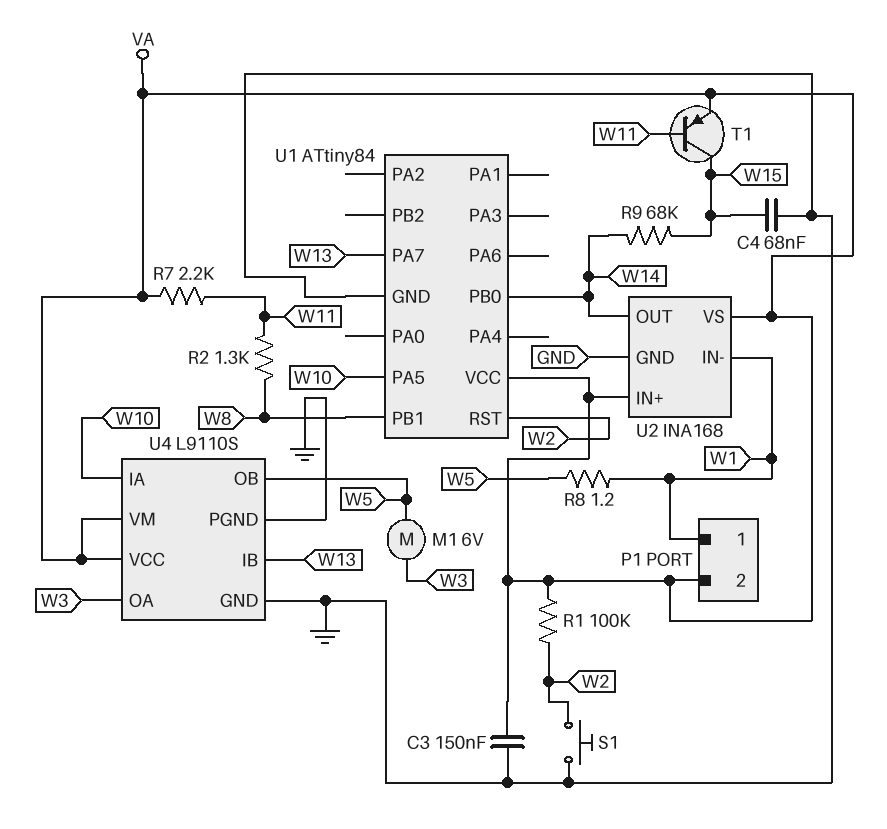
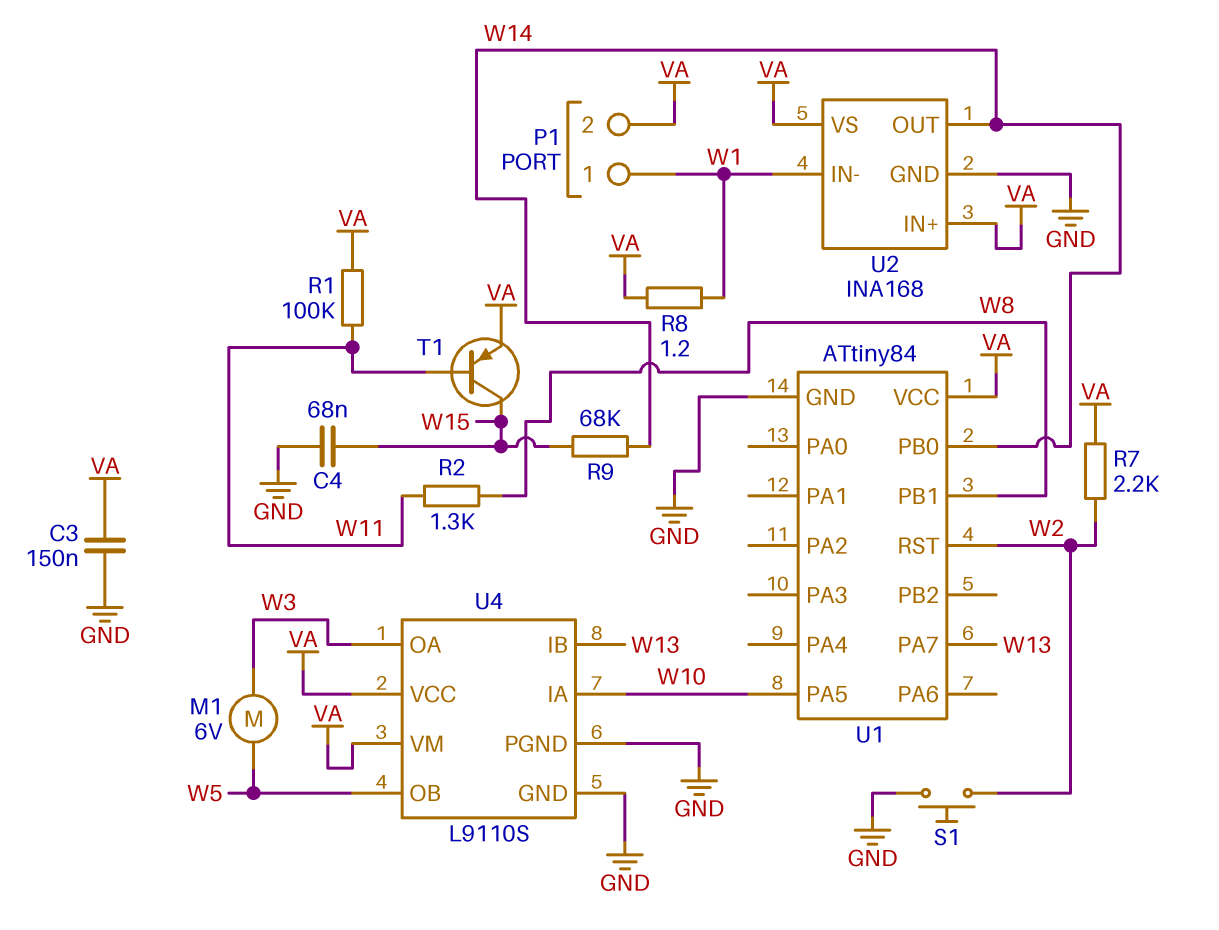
R1: 100k (VA, W2) -> 100k (VA, W11)
R7: 2.2k (VA, W11) -> 2.2k (VA, W2)
R8: 1.2 (W1, W5) -> 1.2 (VA, W1)

